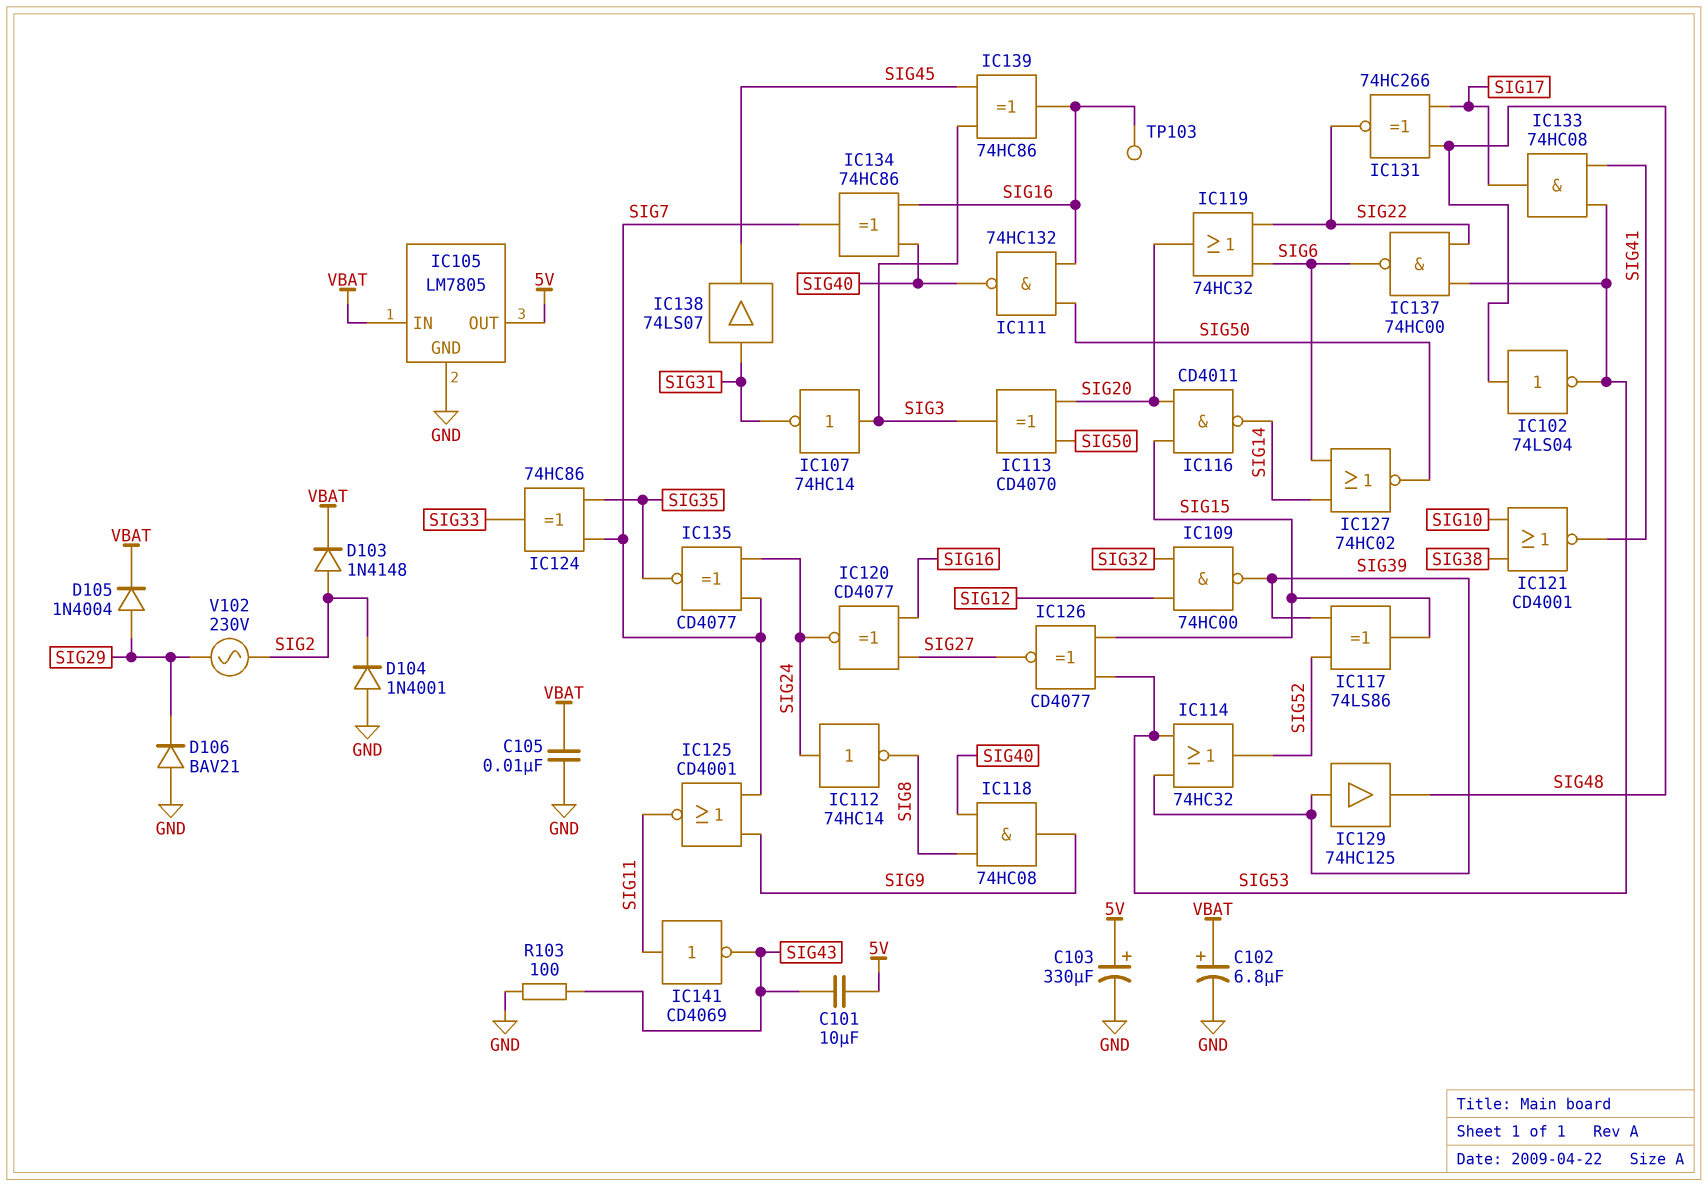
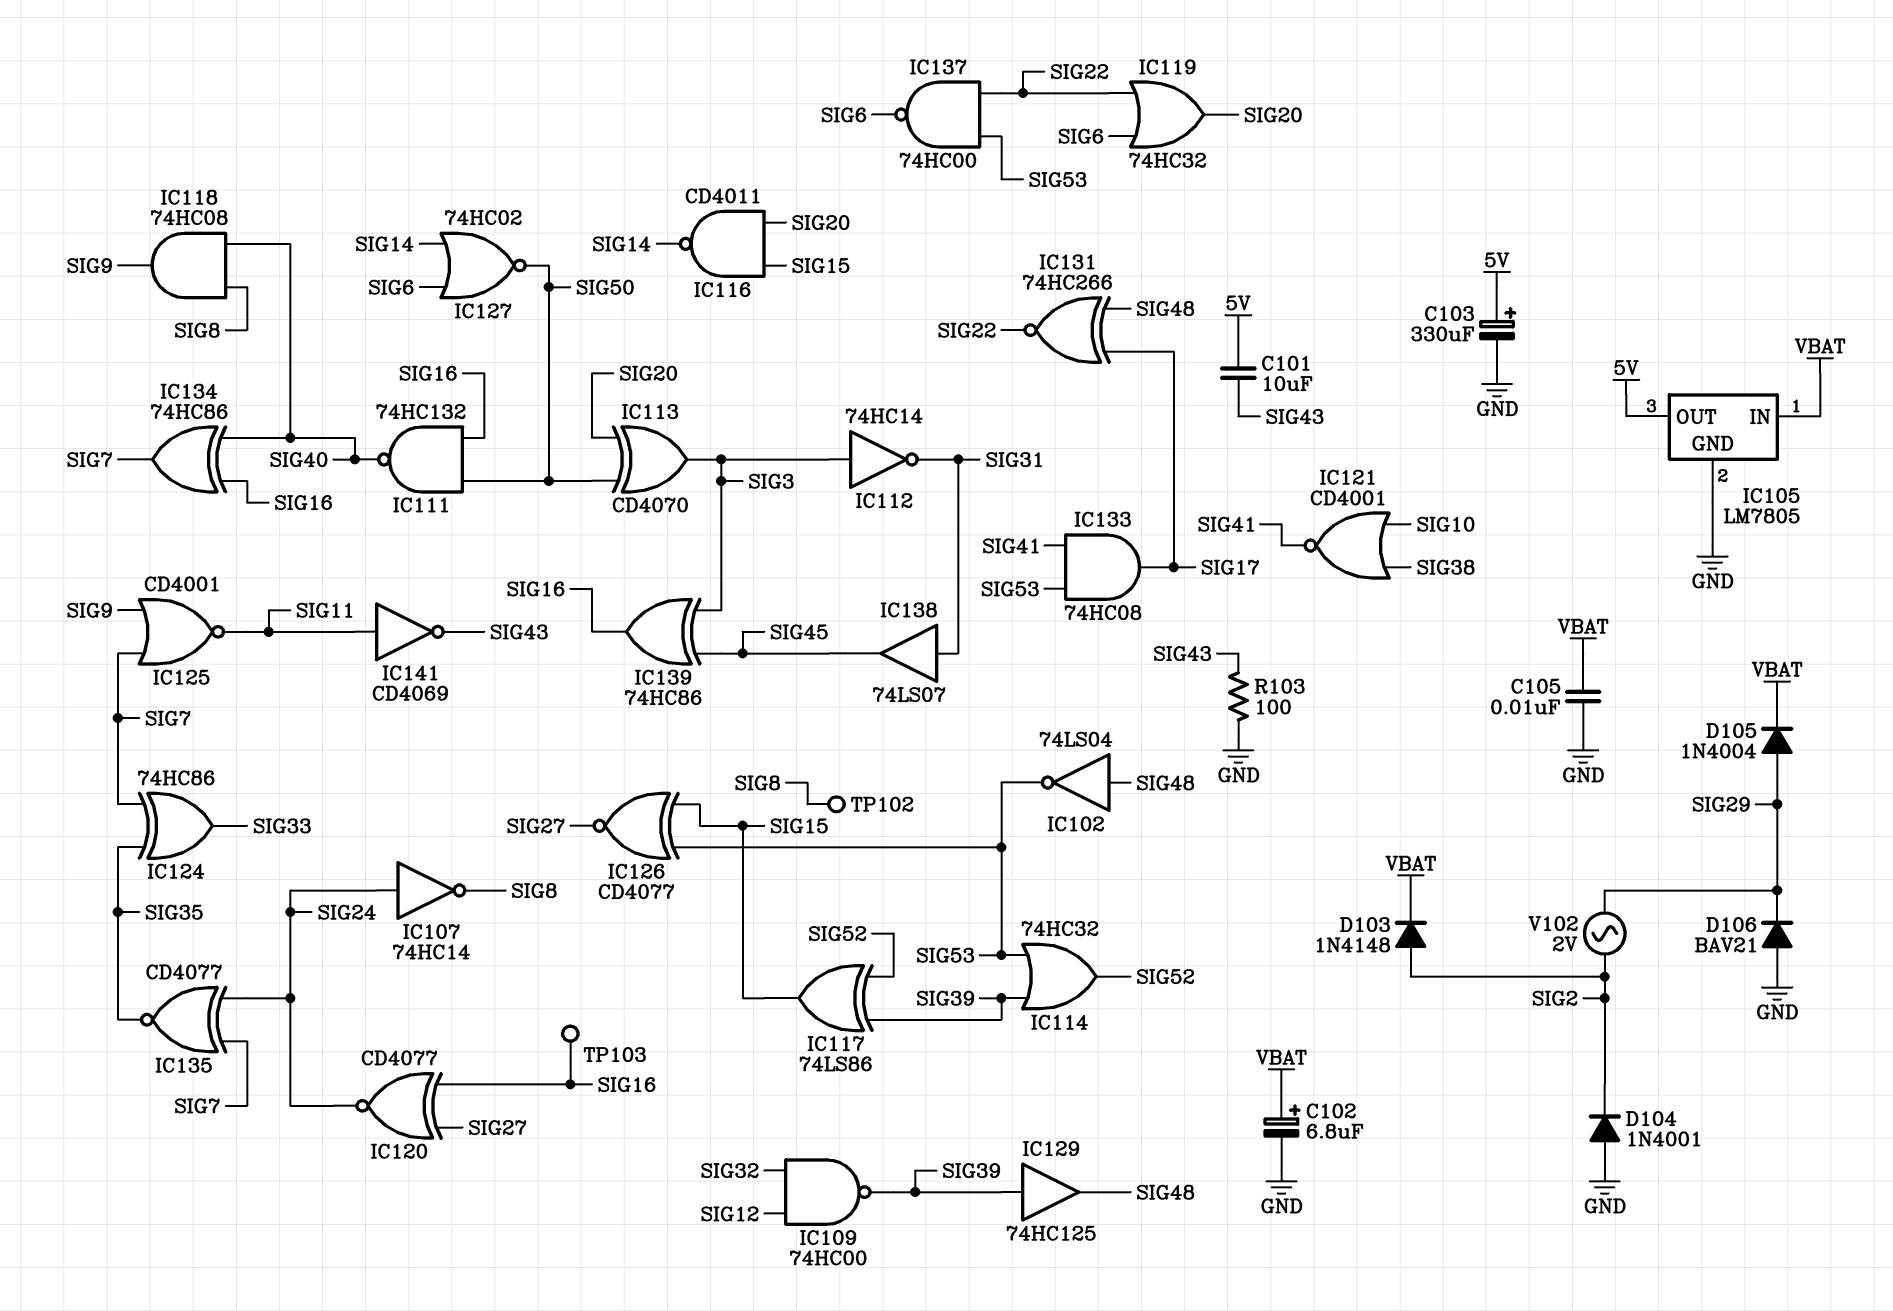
IC107: NOT 74HC14 (in SIG3, out SIG31) -> NOT 74HC14 (in SIG24, out SIG8)
IC112: NOT 74HC14 (in SIG24, out SIG8) -> NOT 74HC14 (in SIG3, out SIG31)
TP102: none -> test point (SIG8)
V102: AC 230V (SIG2, SIG29) -> AC 2V (SIG2, SIG29)

